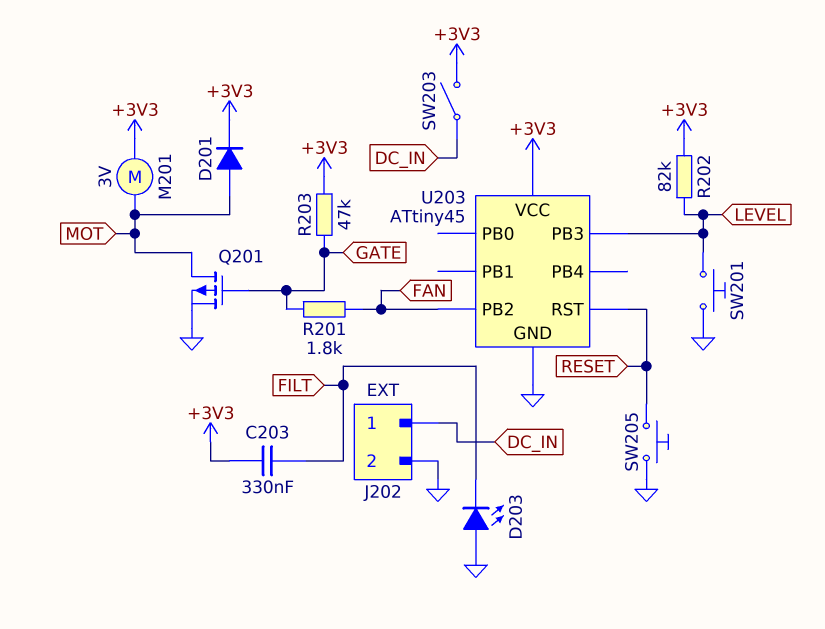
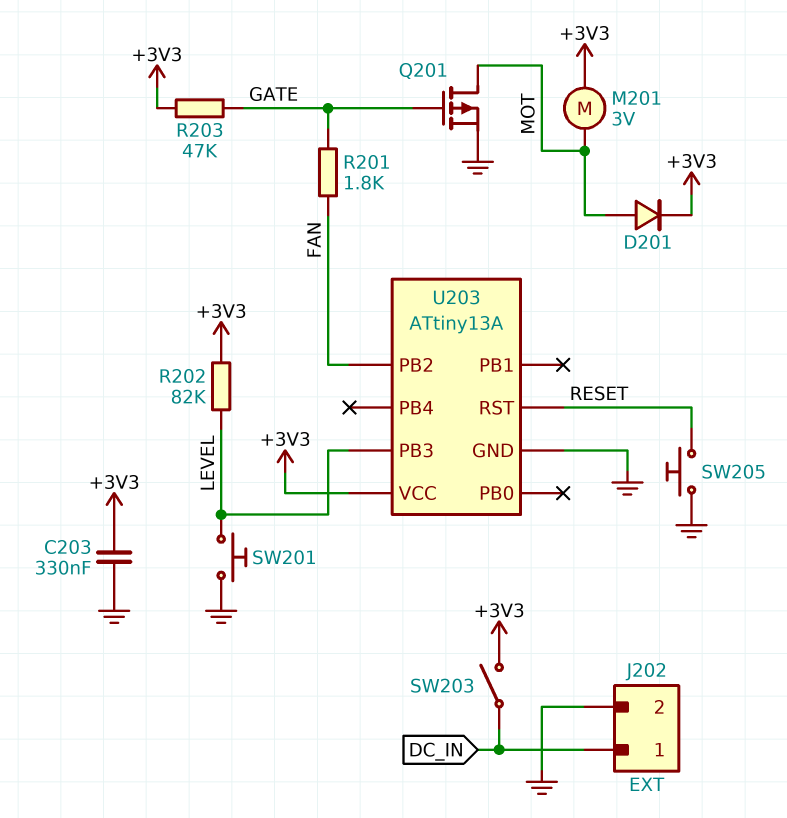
C203: 330nF (+3V3, FILT) -> 330nF (+3V3, GND)
D203: LED (A GND, K FILT) -> none
U203: ATtiny45 -> ATtiny13A

